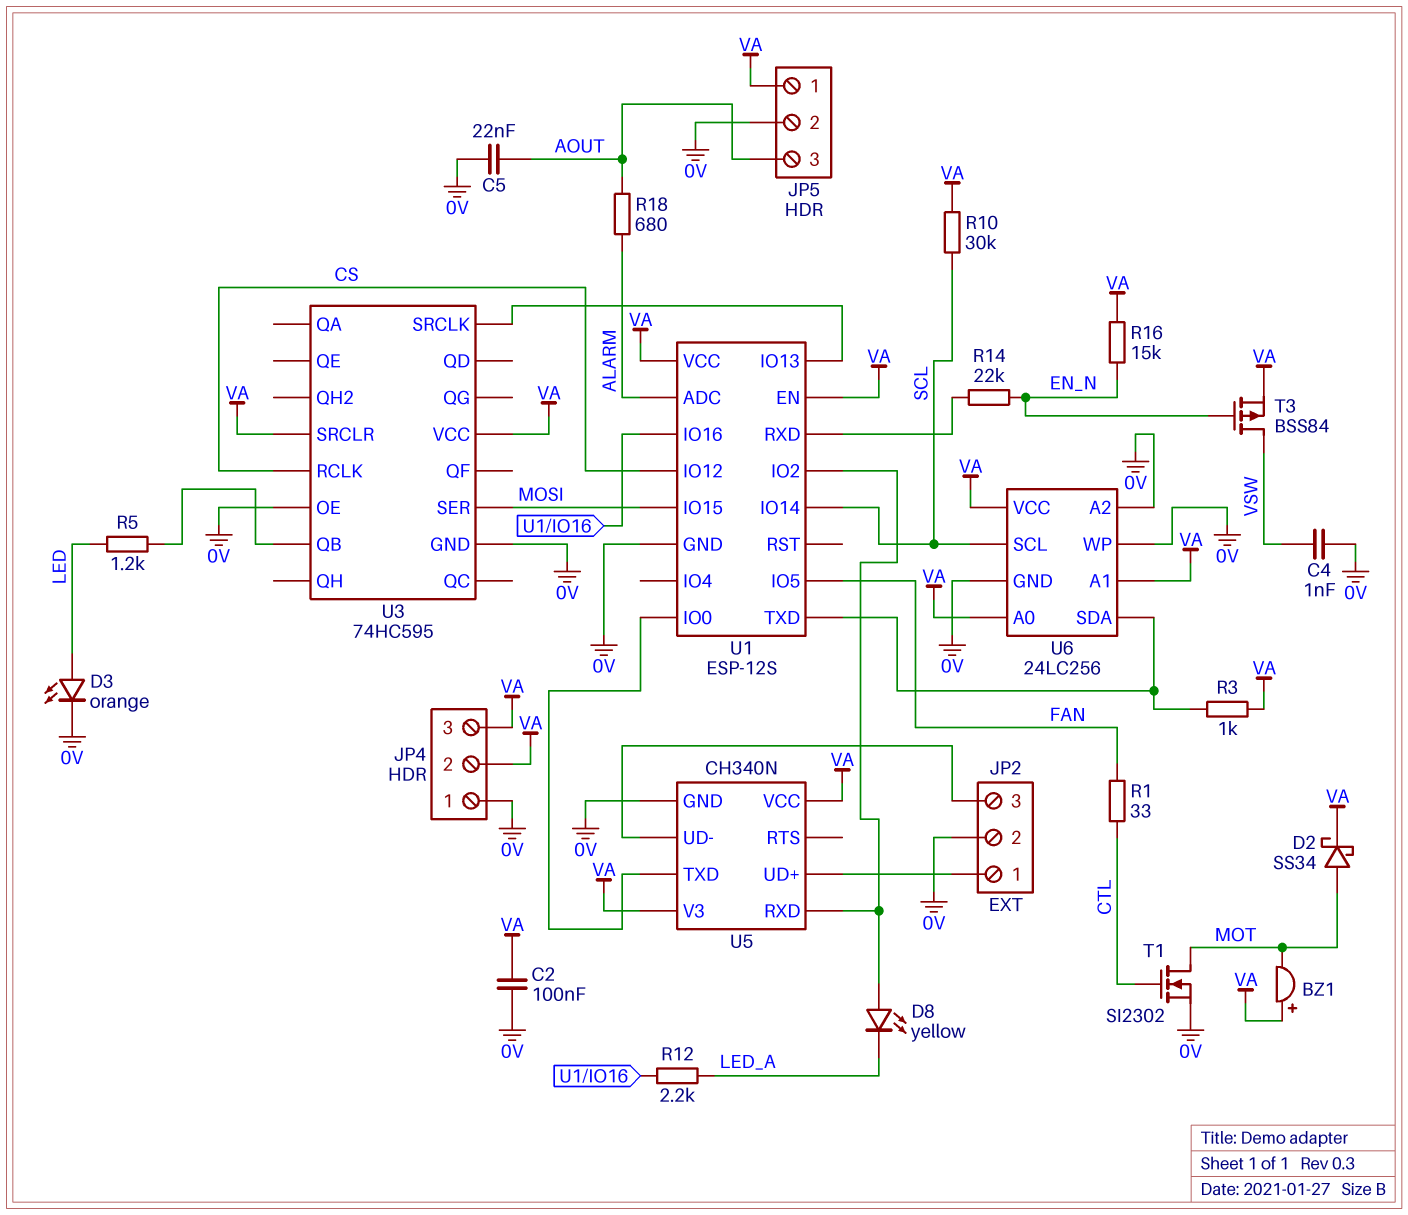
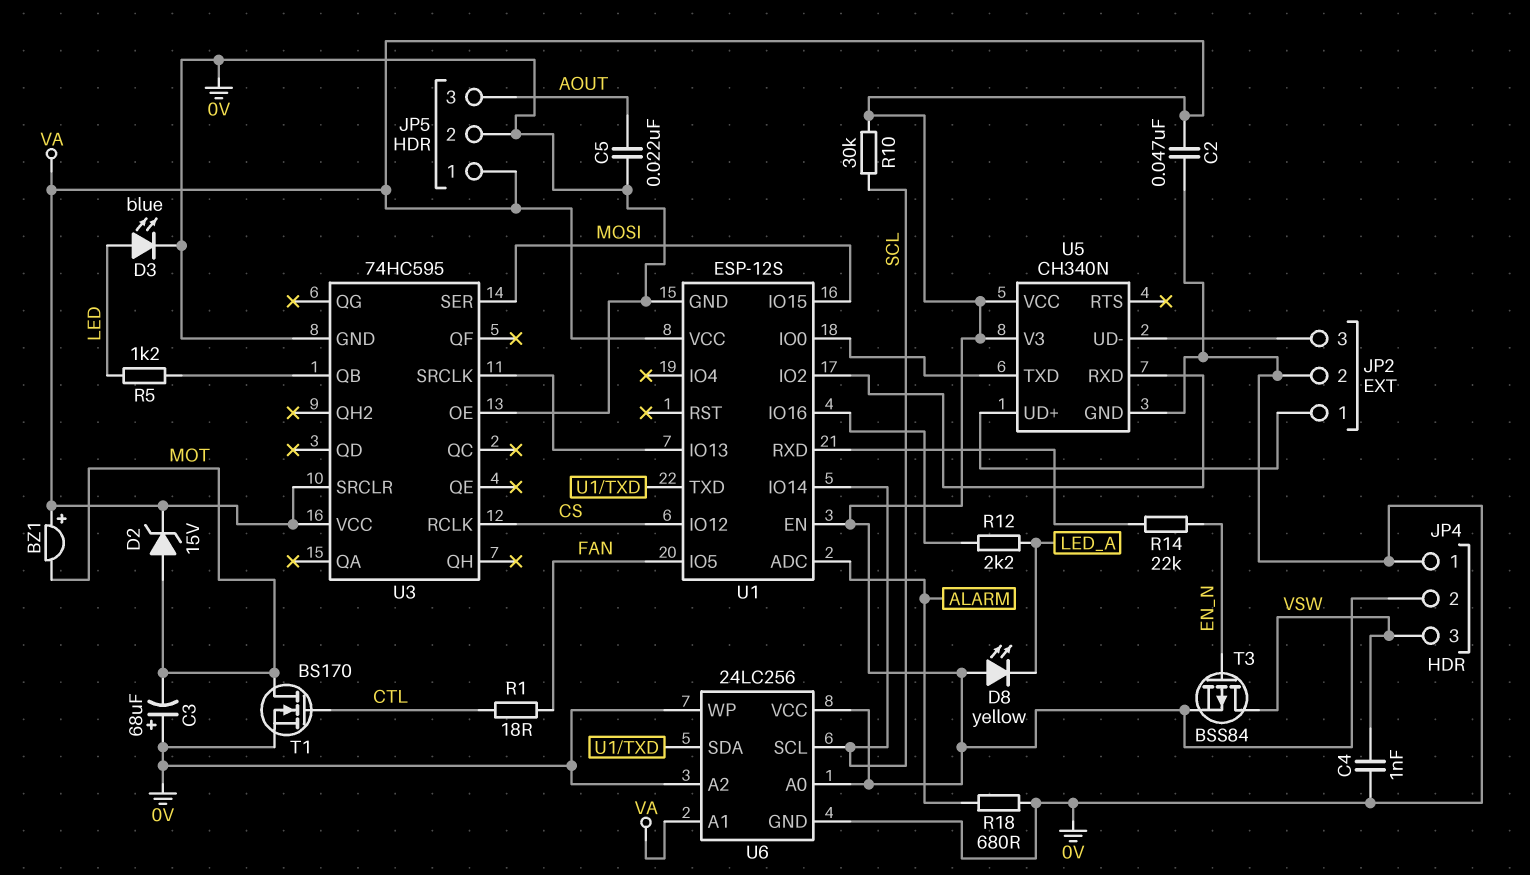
C2: 100nF (0V, VA) -> 47nF (0V, VA)
C3: none -> 68uF (plus 0V, minus MOT)
D2: schottky SS34 (A MOT, K VA) -> zener 15V (A MOT, K VA)
D3: LED orange (A LED, K 0V) -> LED blue (A LED, K 0V)
D8: LED yellow (A U1/IO2, K LED_A) -> LED yellow (A VA, K LED_A)
JP4 pin 3: VA -> VSW
R1: 33 (CTL, FAN) -> 18 (CTL, FAN)
R3: 1k (U1/TXD, VA) -> none
R16: 15k (EN_N, VA) -> none
R18: 680 (ALARM, AOUT) -> 680 (0V, ALARM)
T1: NMOS SI2302 (G CTL, D MOT, S 0V) -> NMOS BS170 (G CTL, D MOT, S 0V)

